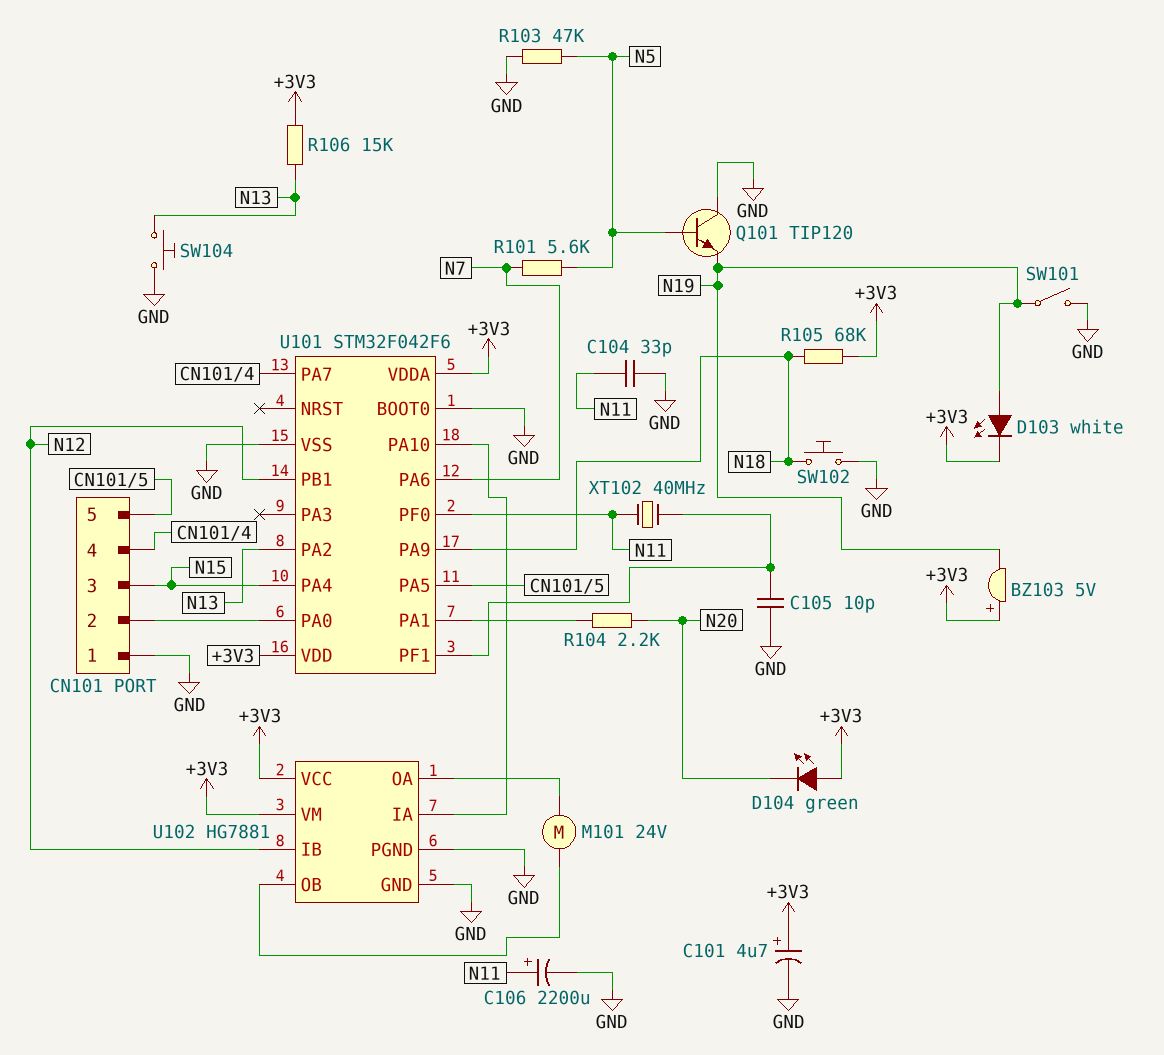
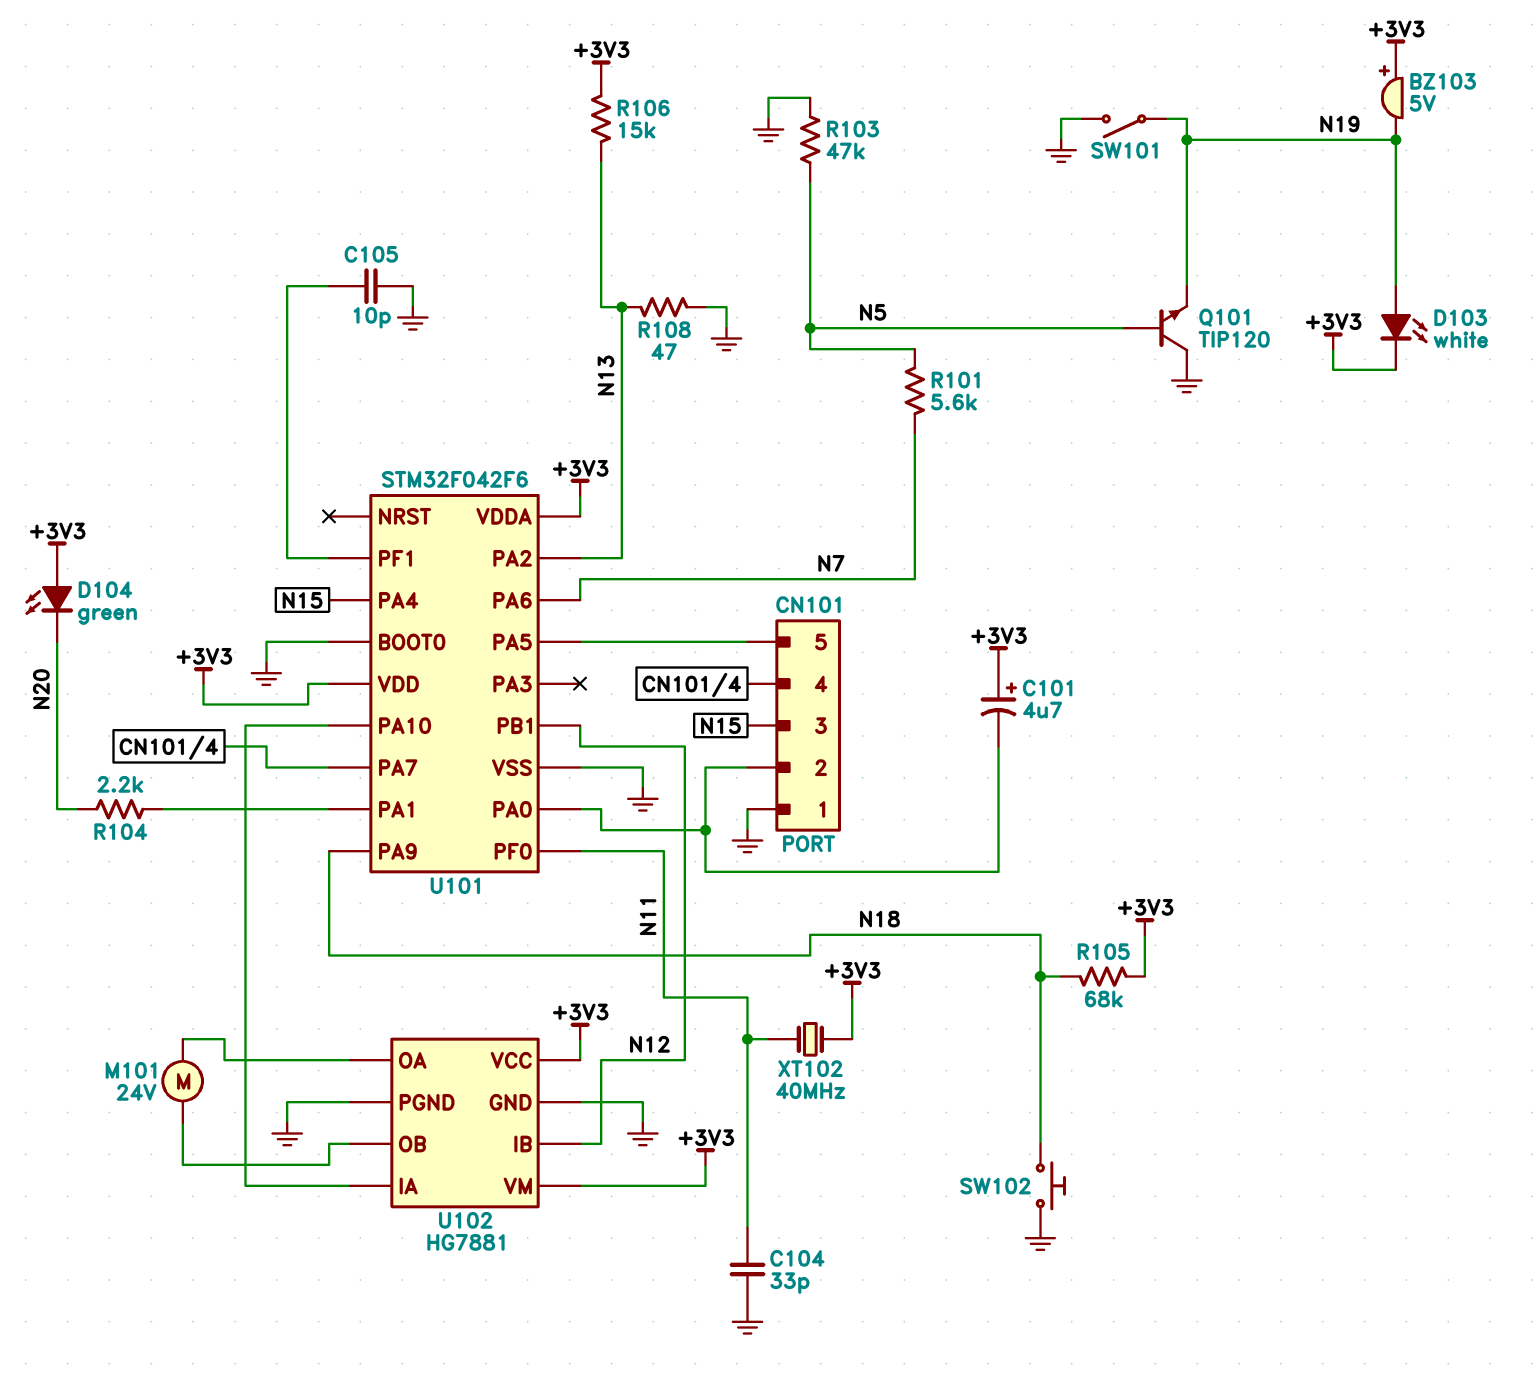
C101: 4.7uF (plus +3V3, minus GND) -> 4.7uF (plus +3V3, minus CN101/2)
C106: 2200uF (plus N11, minus GND) -> none
R108: none -> 47 (GND, N13)
SW104: button (GND, N13) -> none
XT102: 40MHz (N11, U101/PF1) -> 40MHz (+3V3, N11)

